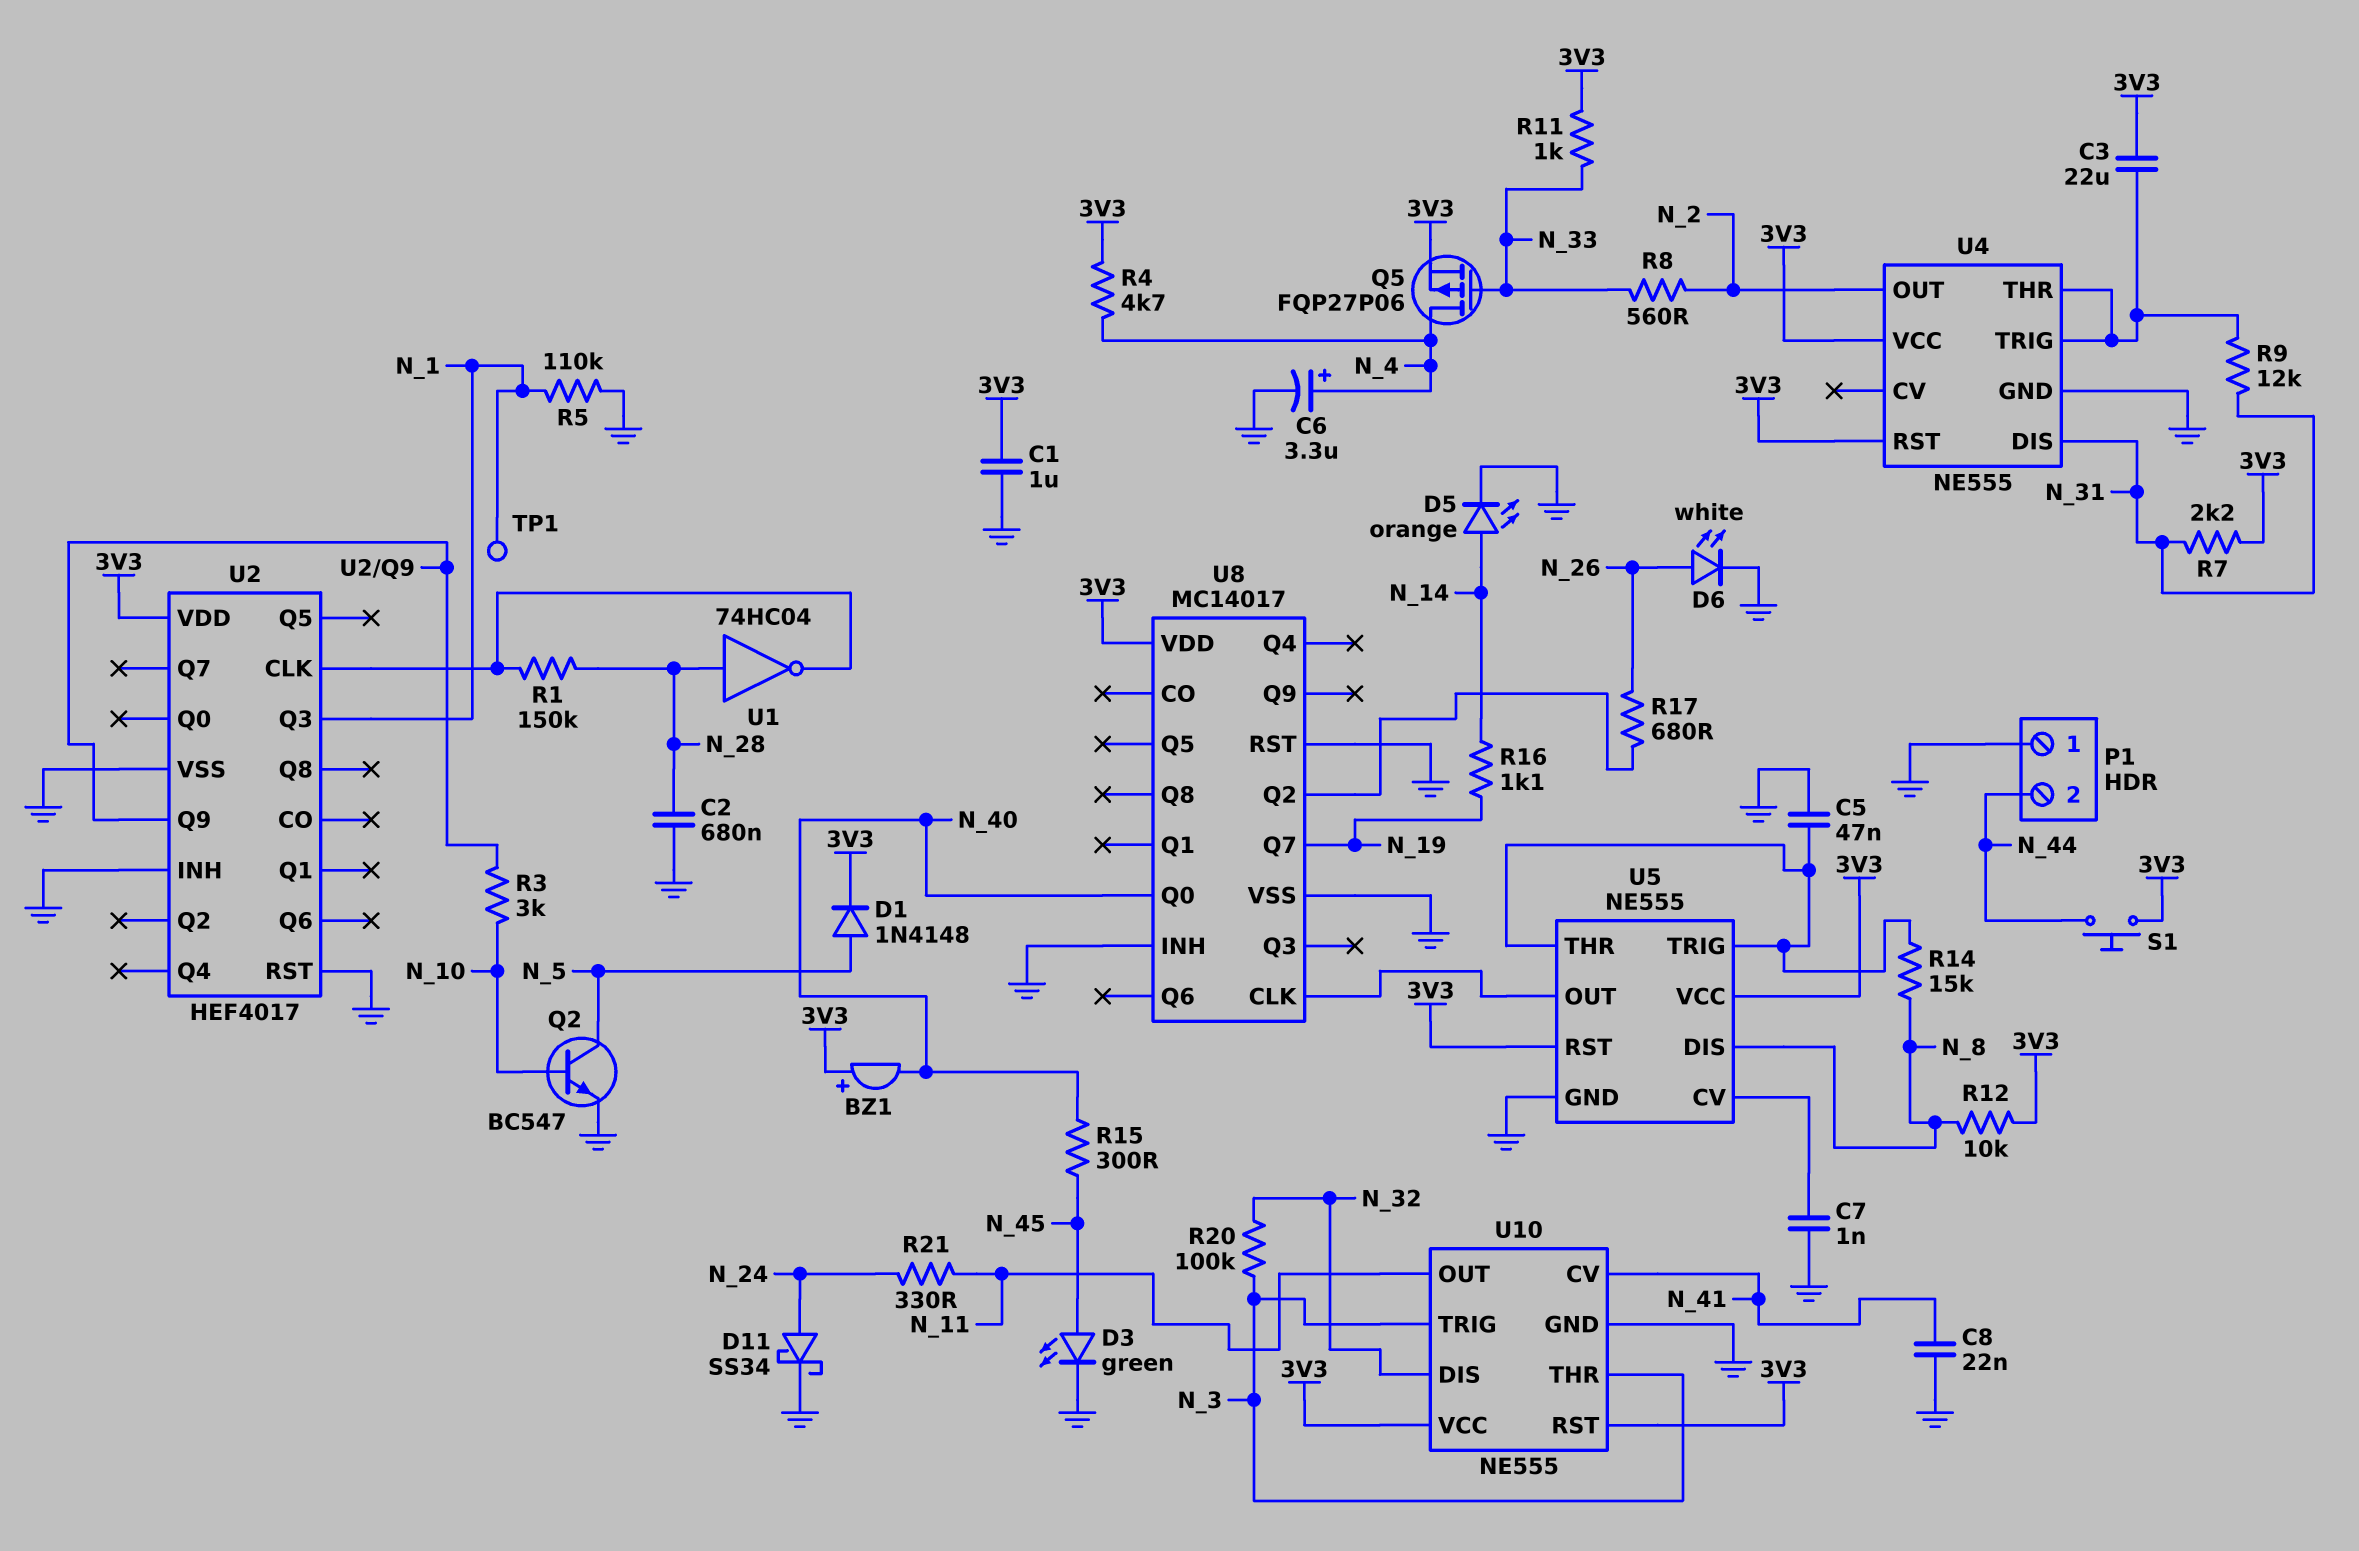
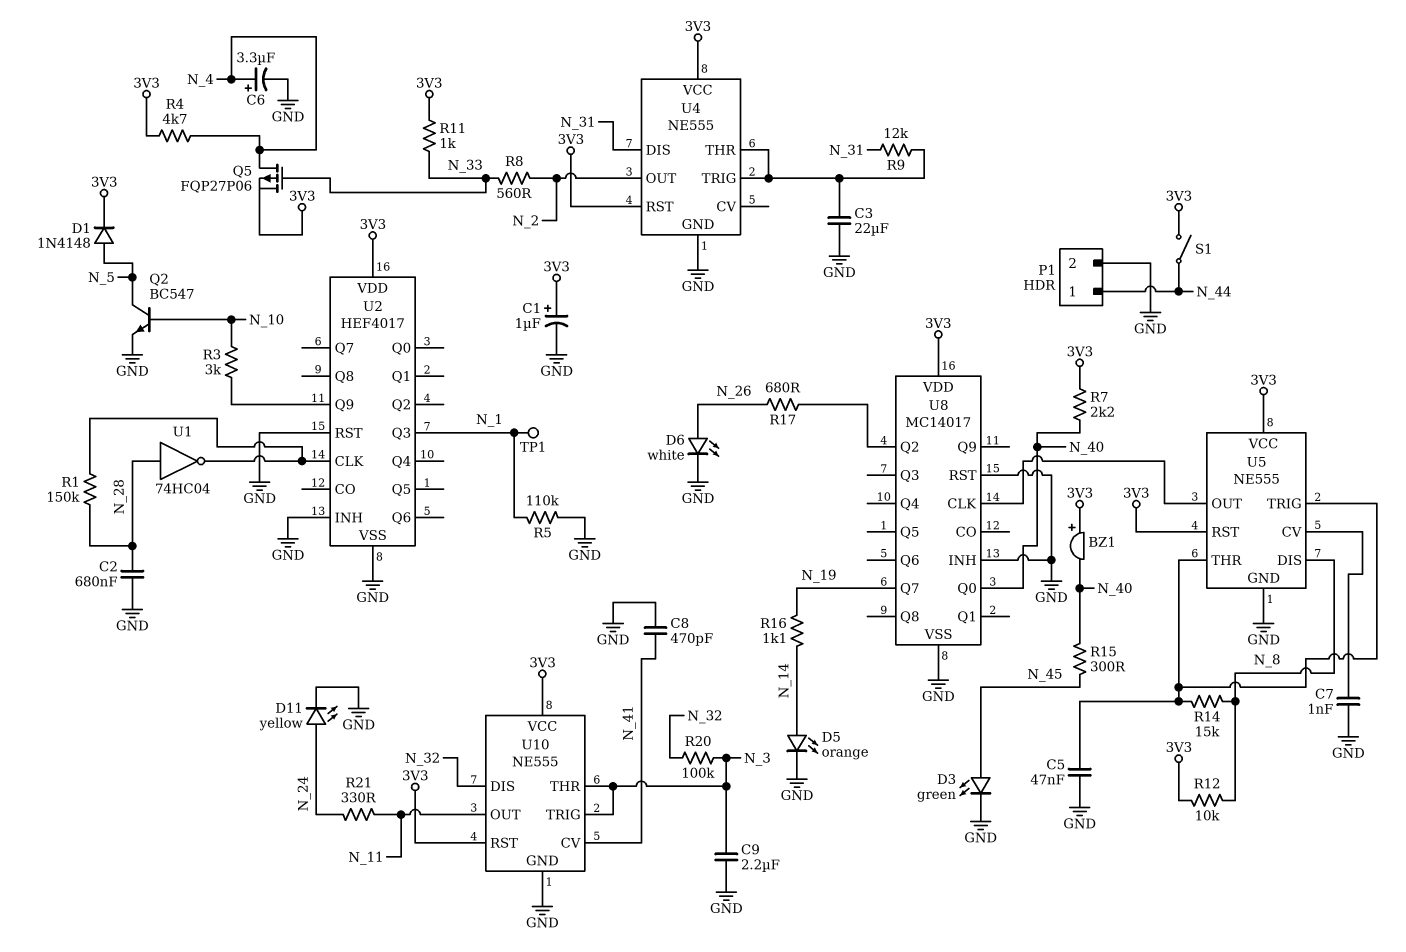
C1: 1uF (3V3, GND) -> 1uF (plus 3V3, minus GND)
C3: 22uF (3V3, U4/THR) -> 22uF (GND, U4/THR)
C8: 22nF (GND, N_41) -> 470pF (GND, N_41)
C9: none -> 2.2uF (GND, N_3)
D11: schottky SS34 (A N_24, K GND) -> LED yellow (A N_24, K GND)
P1 pin 1: GND -> N_44
P1 pin 2: N_44 -> GND
R7: 2.2k (3V3, N_31) -> 2.2k (3V3, N_40)
S1: button (3V3, N_44) -> switch (3V3, N_44)

